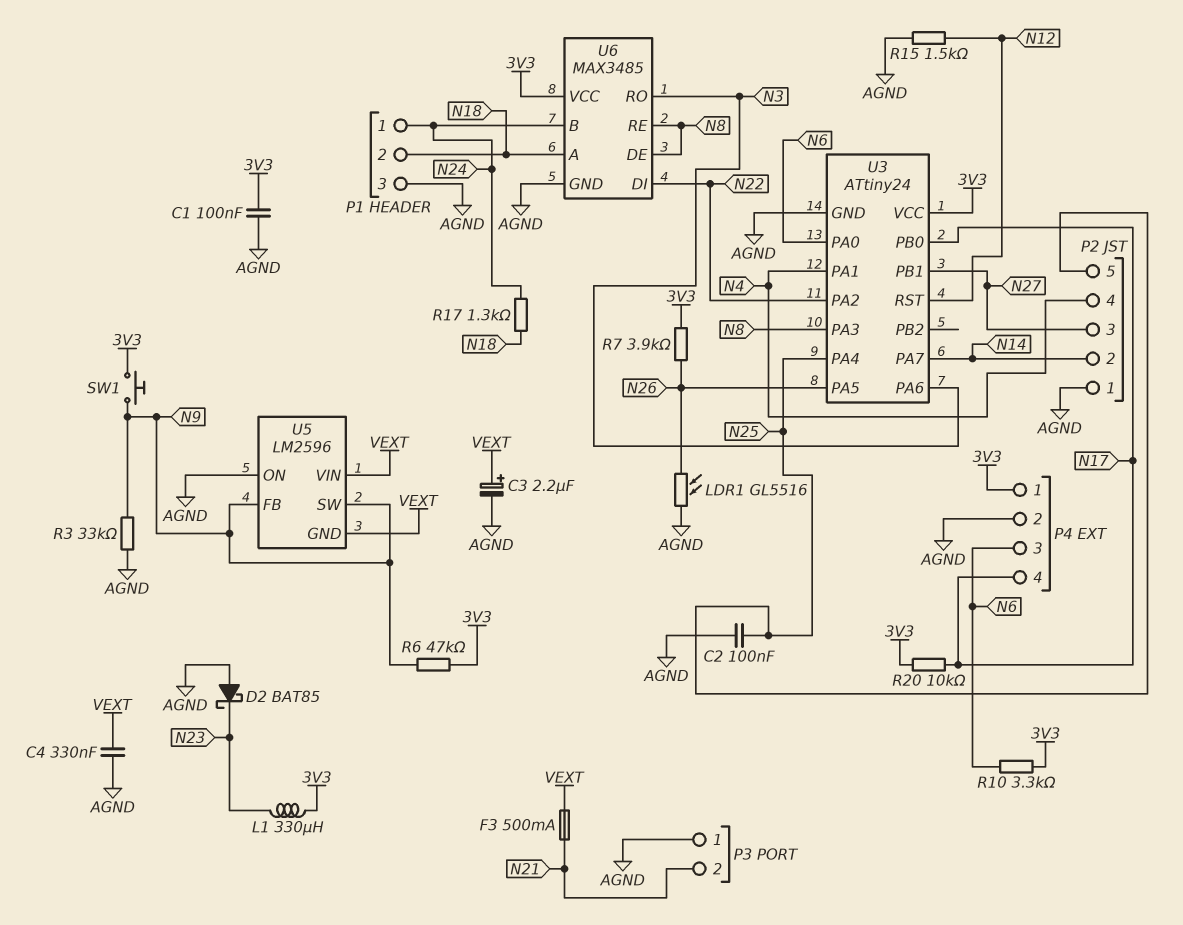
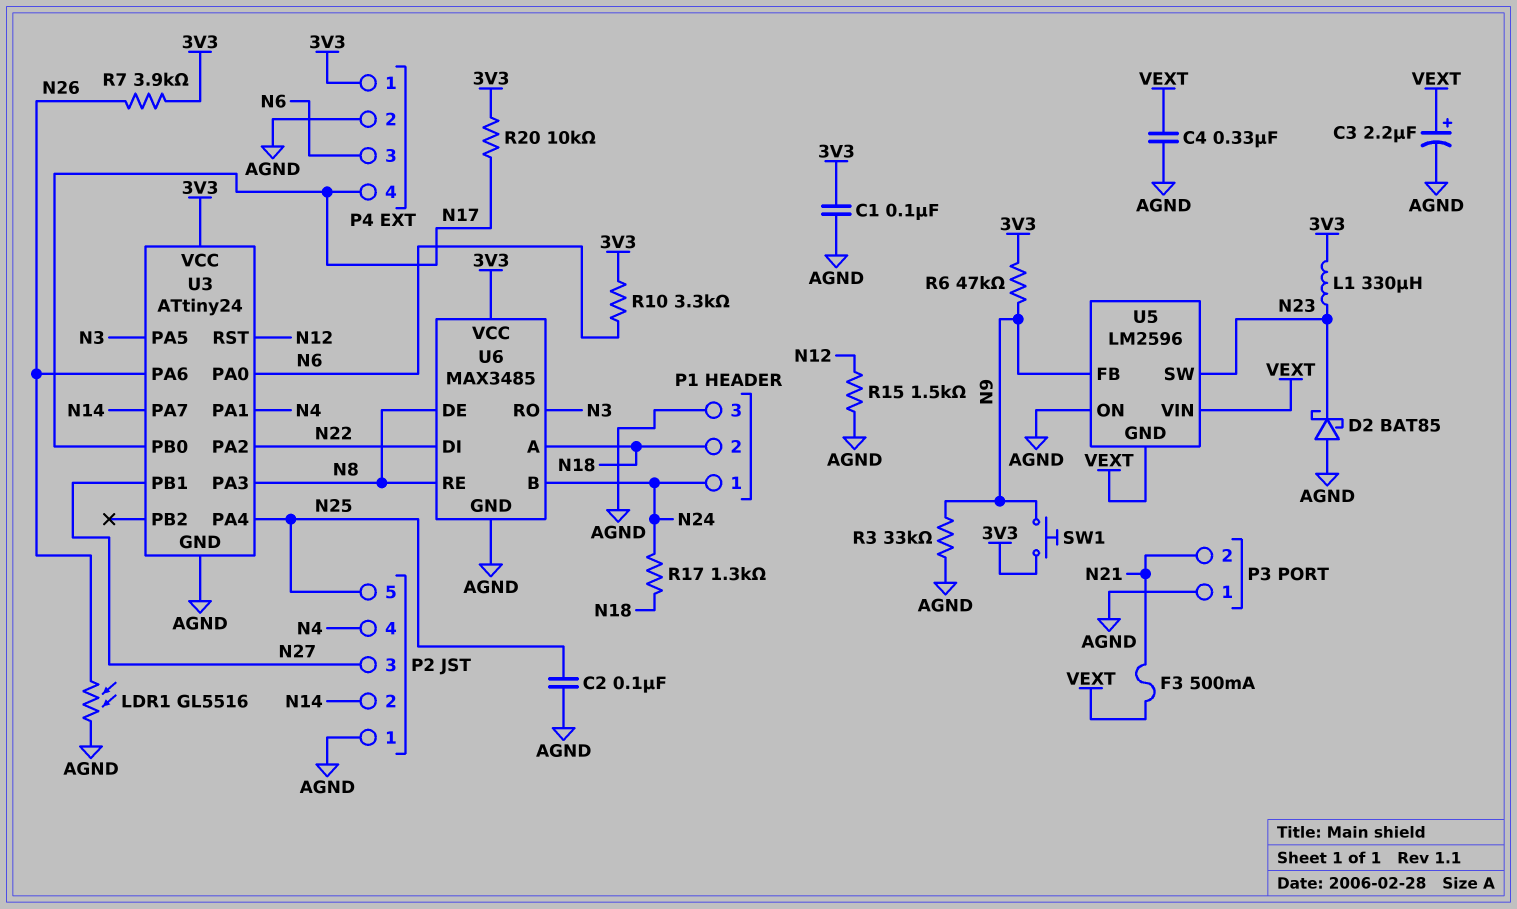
U3 pin PA5: N26 -> N3
U3 pin PA6: N3 -> N26
U5 pin SW: N9 -> N23

